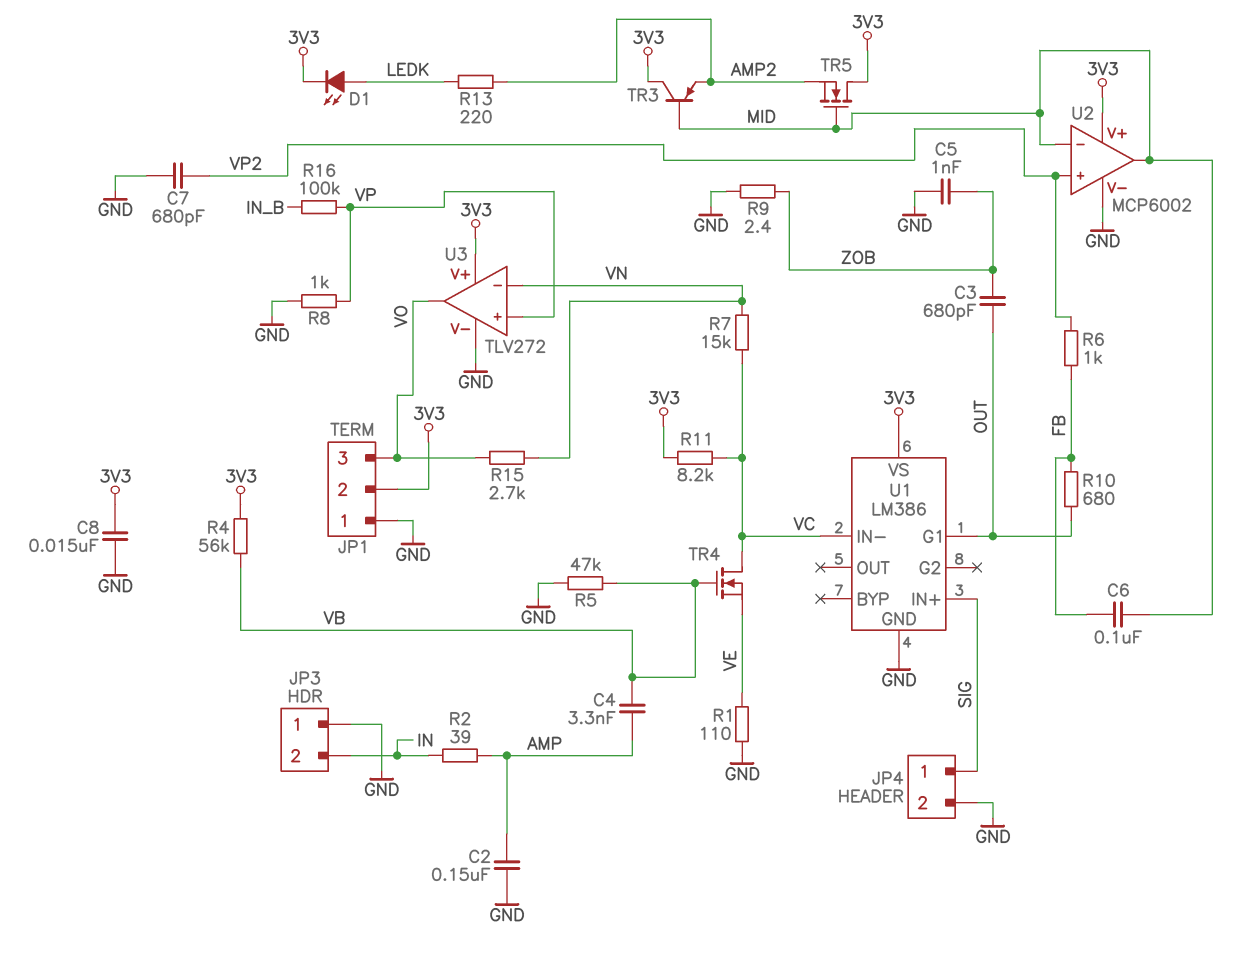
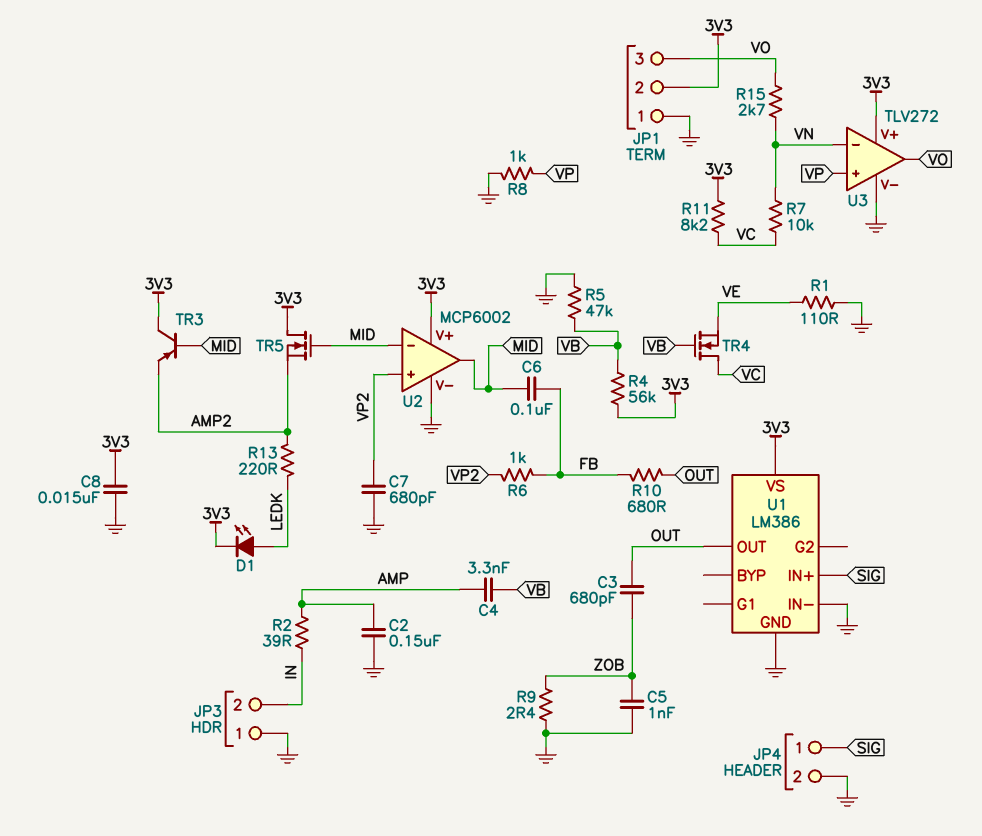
R7: 15k (VC, VN) -> 10k (VC, VN)
R16: 100k (IN_B, VP) -> none
U1 pin G1: OUT -> none
U1 pin IN-: VC -> GND
U1 pin OUT: none -> OUT

